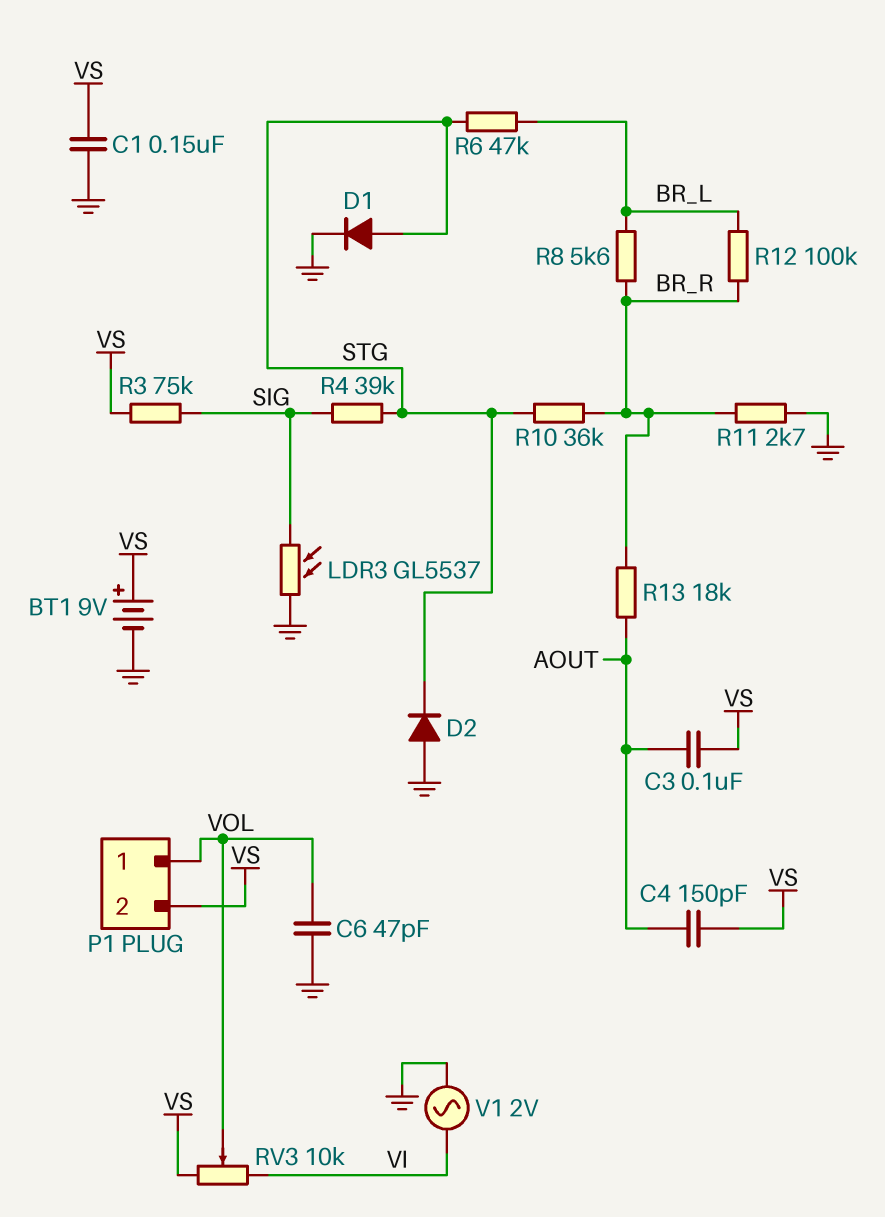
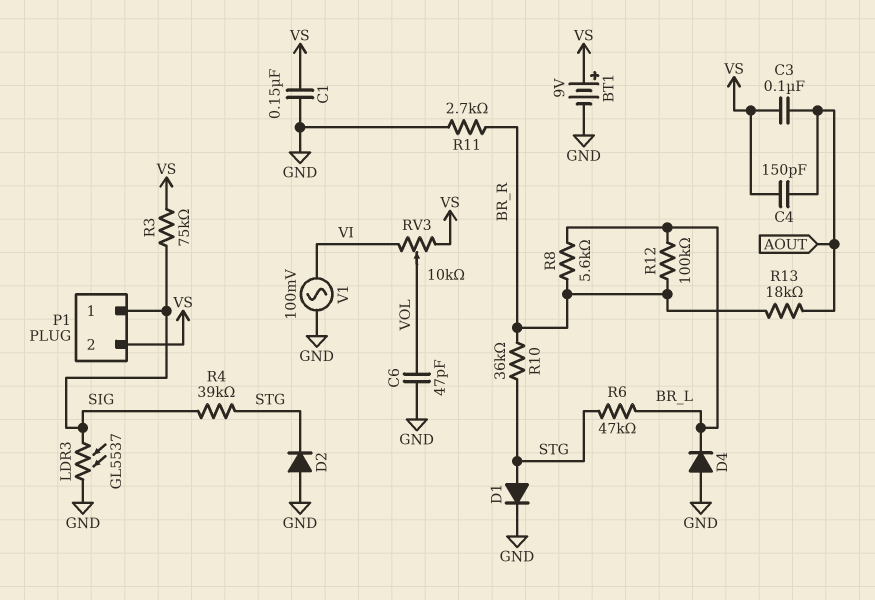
D4: none -> diode (A GND, K BR_L)
P1 pin 1: VOL -> SIG
V1: AC 2V (GND, VI) -> AC 100mV (GND, VI)

